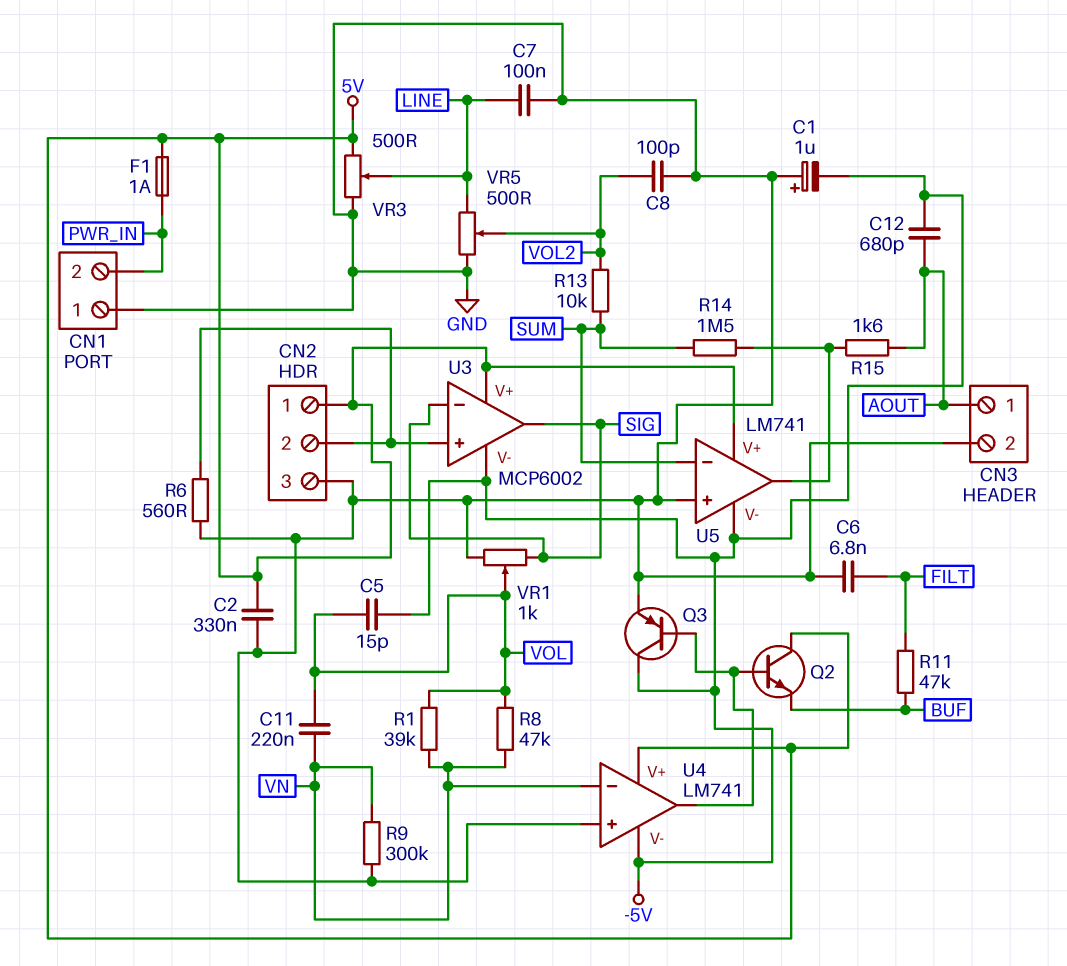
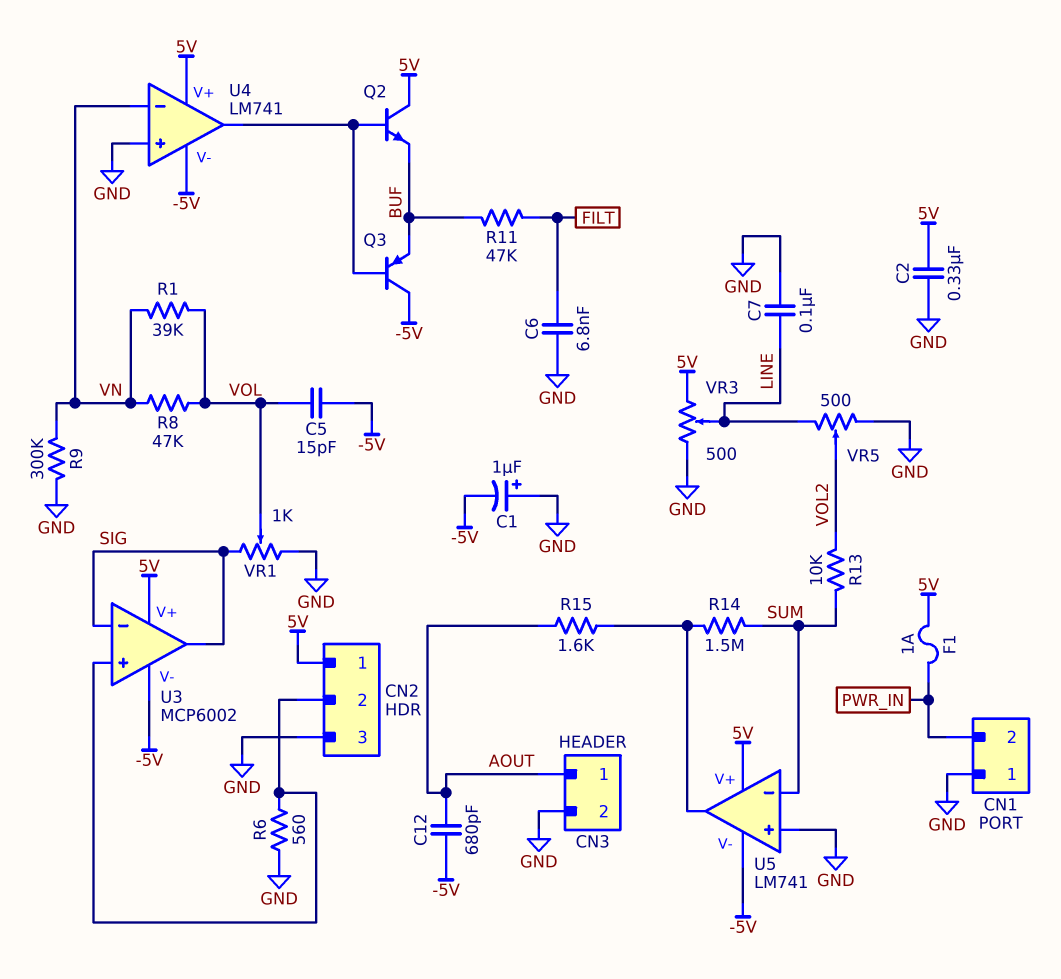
C8: 100pF (GND, VOL2) -> none
C11: 220nF (VN, VOL) -> none
Q3: PNP (B U4/out, C -5V, E GND) -> PNP (B U4/out, C -5V, E BUF)

